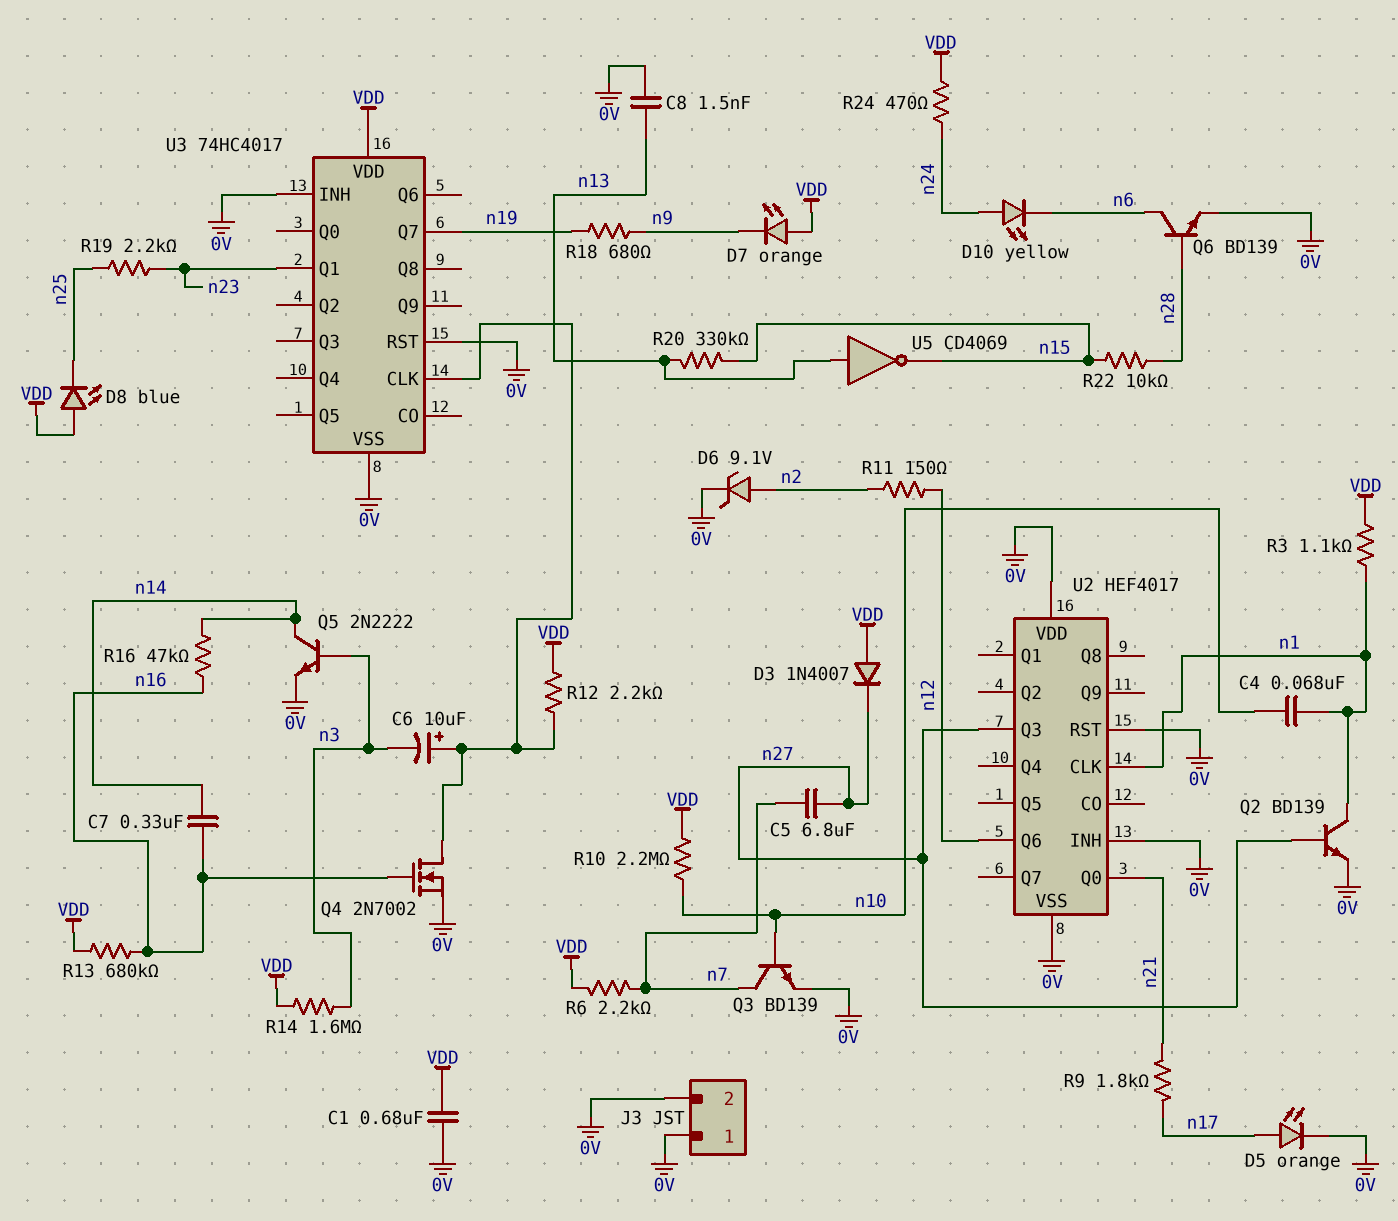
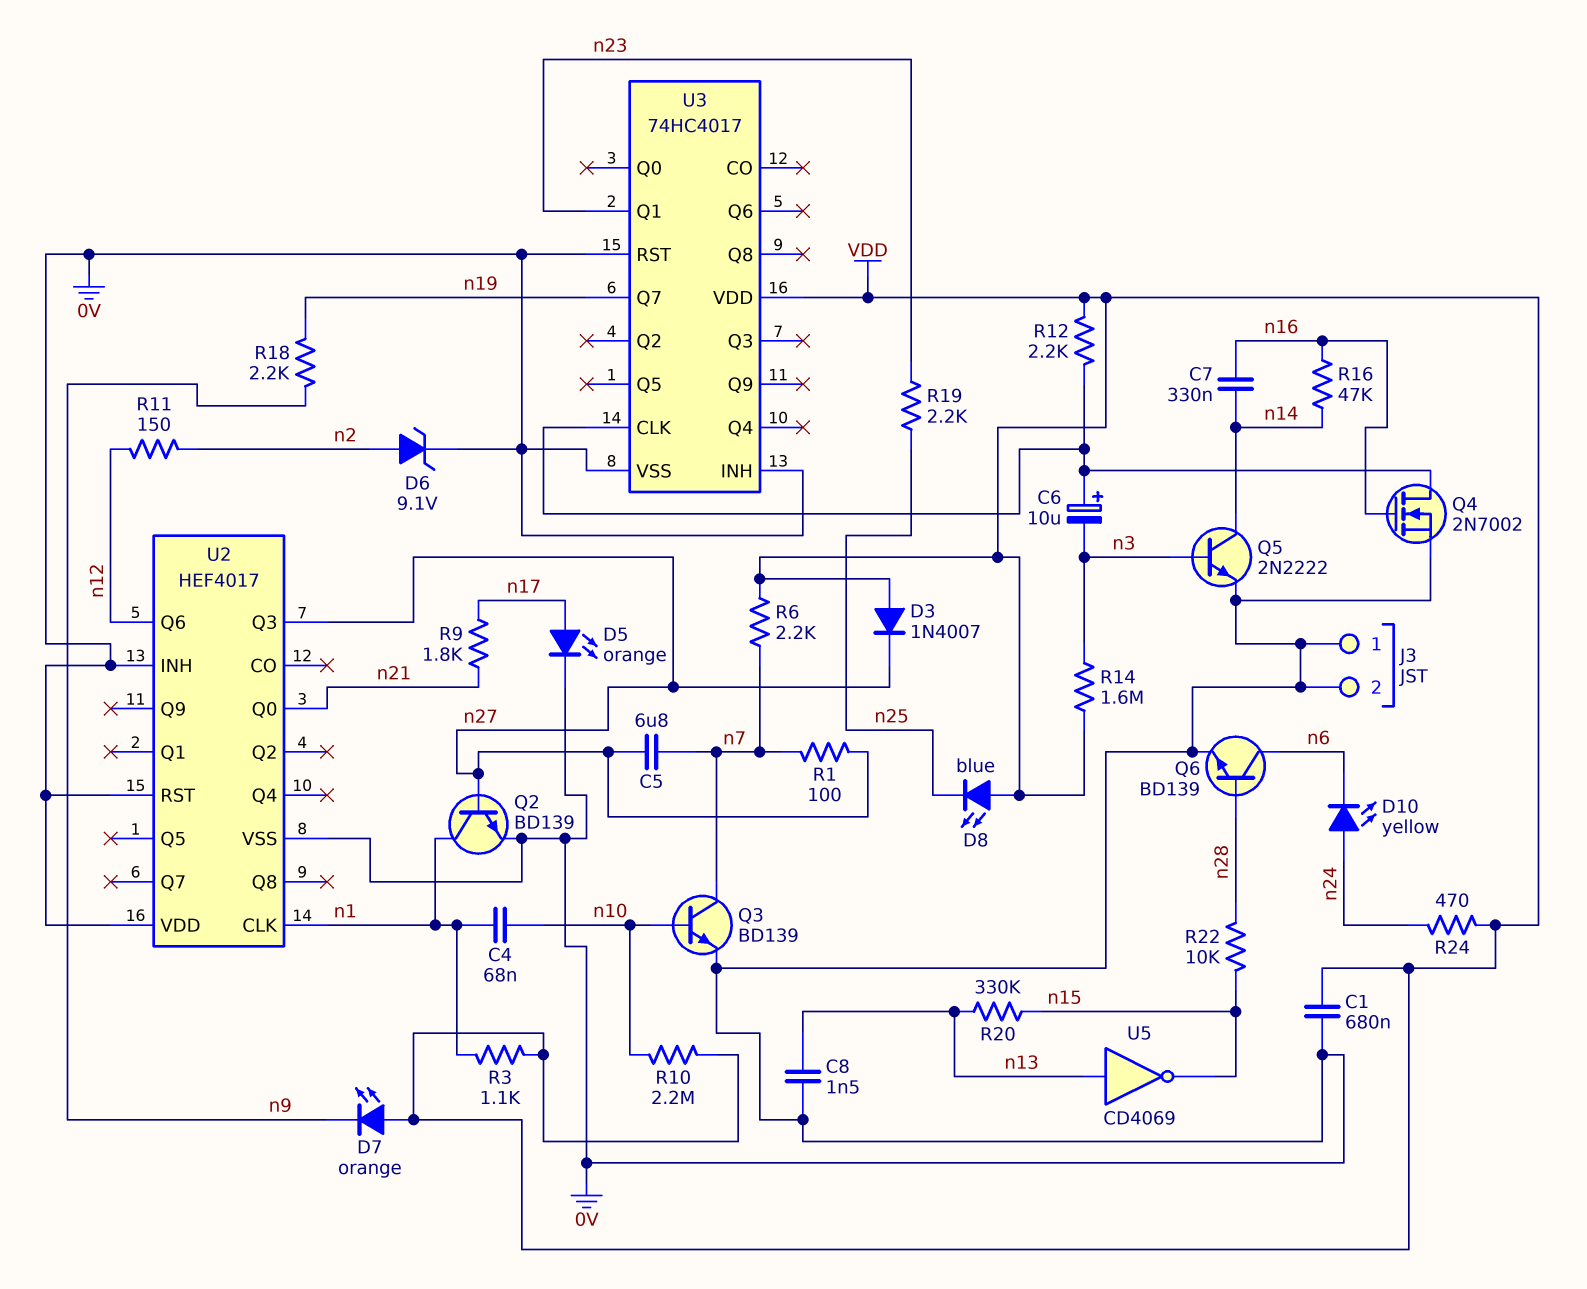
R1: none -> 100 (n7, n27)
R13: 680k (VDD, n16) -> none
R18: 680 (n9, n19) -> 2.2k (n9, n19)

